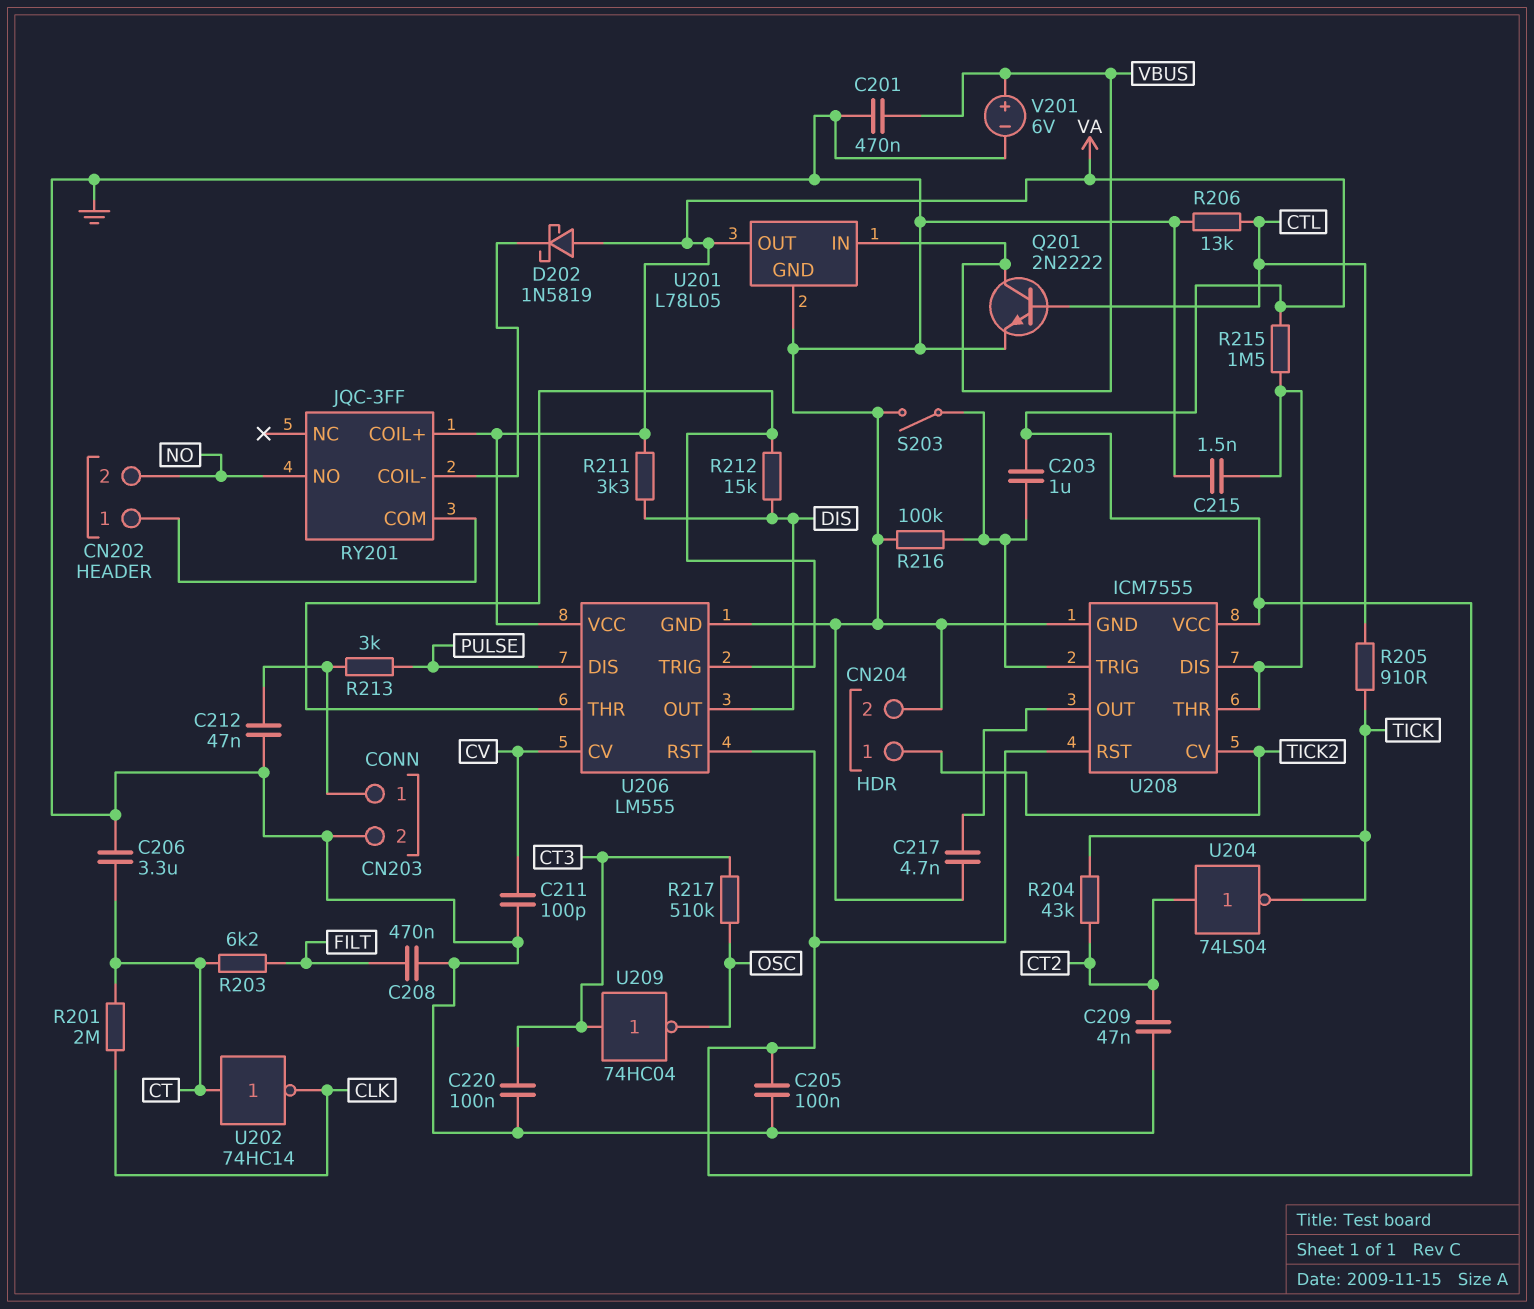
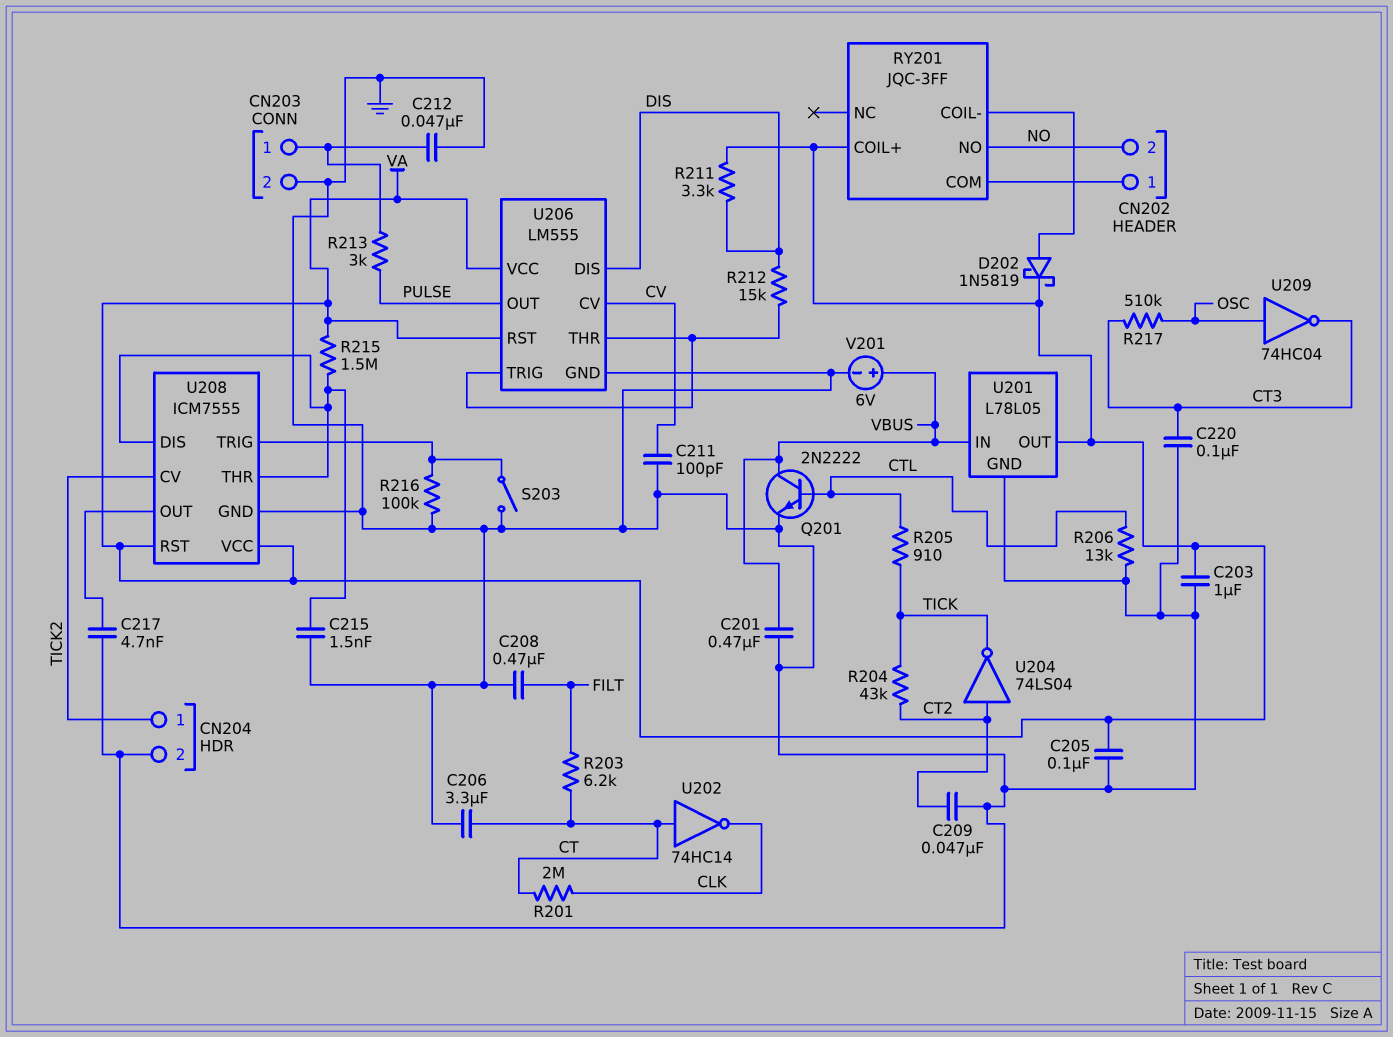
C203: 1uF (U208/TRIG, VA) -> 1uF (GND, VA)
D202: schottky 1N5819 (A VA, K RY201/COIL-) -> schottky 1N5819 (A RY201/COIL-, K VA)
U206 pin DIS: PULSE -> DIS
U206 pin OUT: DIS -> PULSE
U209: NOT 74HC04 (in CT3, out OSC) -> NOT 74HC04 (in OSC, out CT3)

